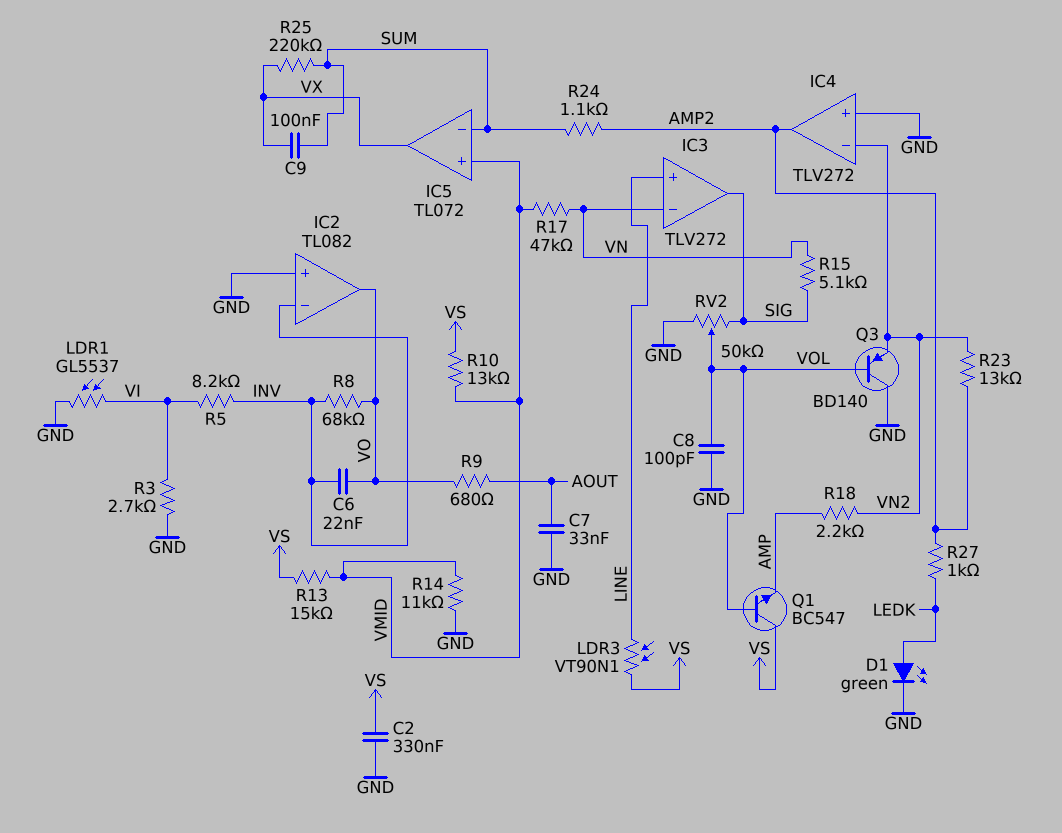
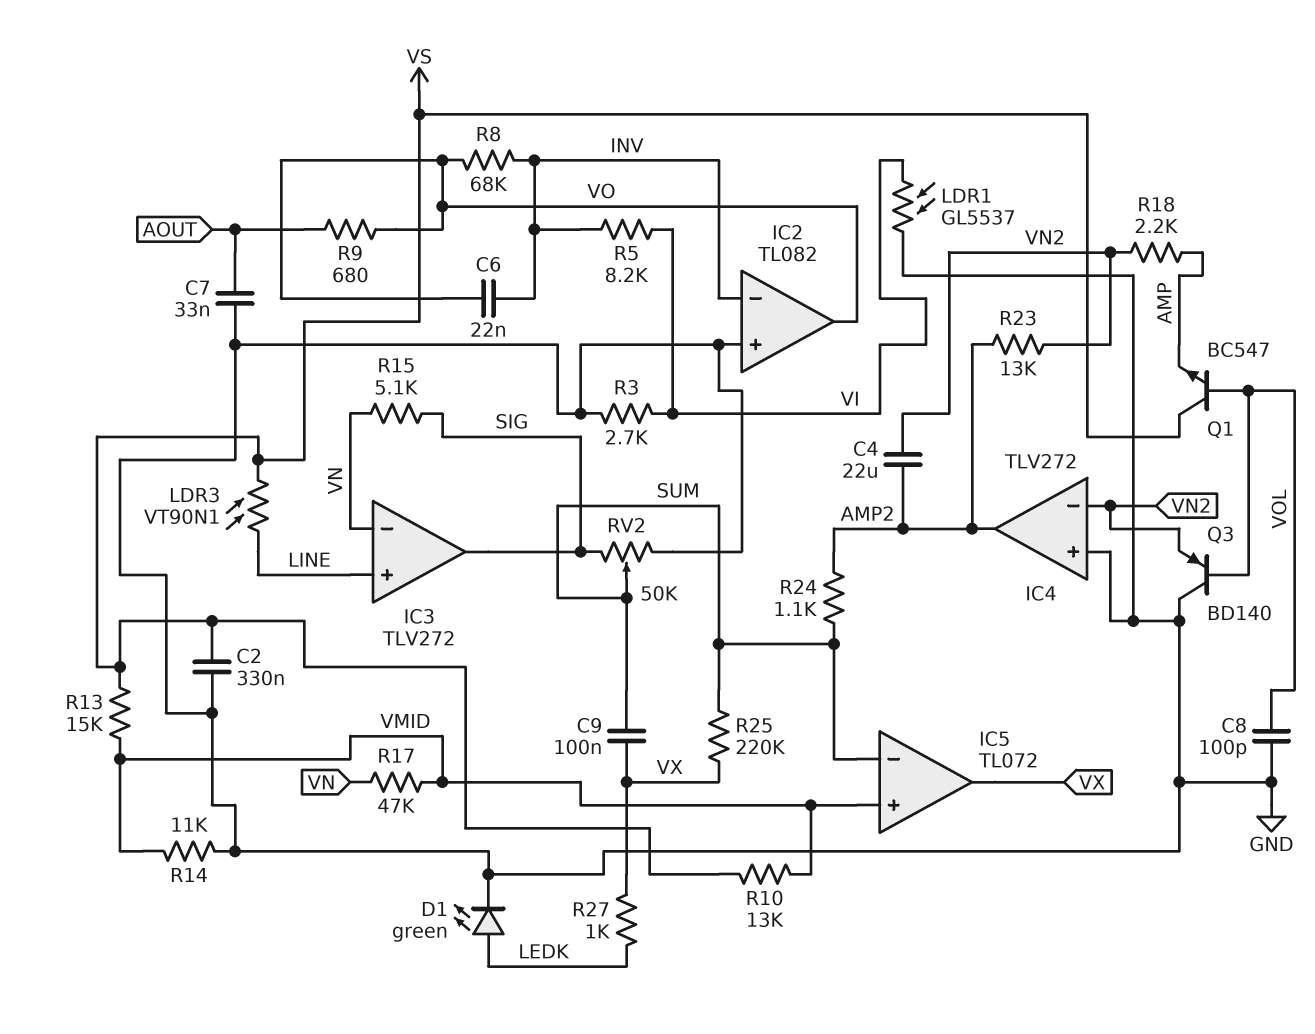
C4: none -> 22uF (AMP2, VN2)
R27: 1k (AMP2, LEDK) -> 1k (LEDK, VX)
RV2: 50k (GND, SIG, wiper VOL) -> 50k (GND, SIG, wiper SUM)

